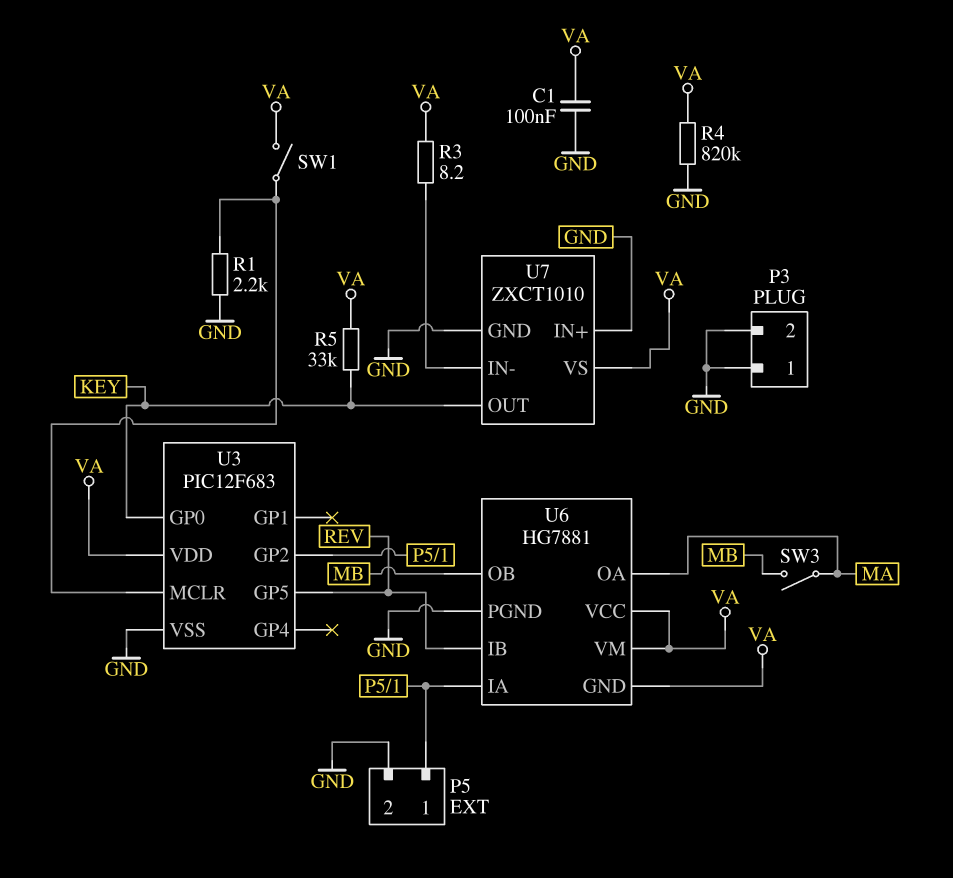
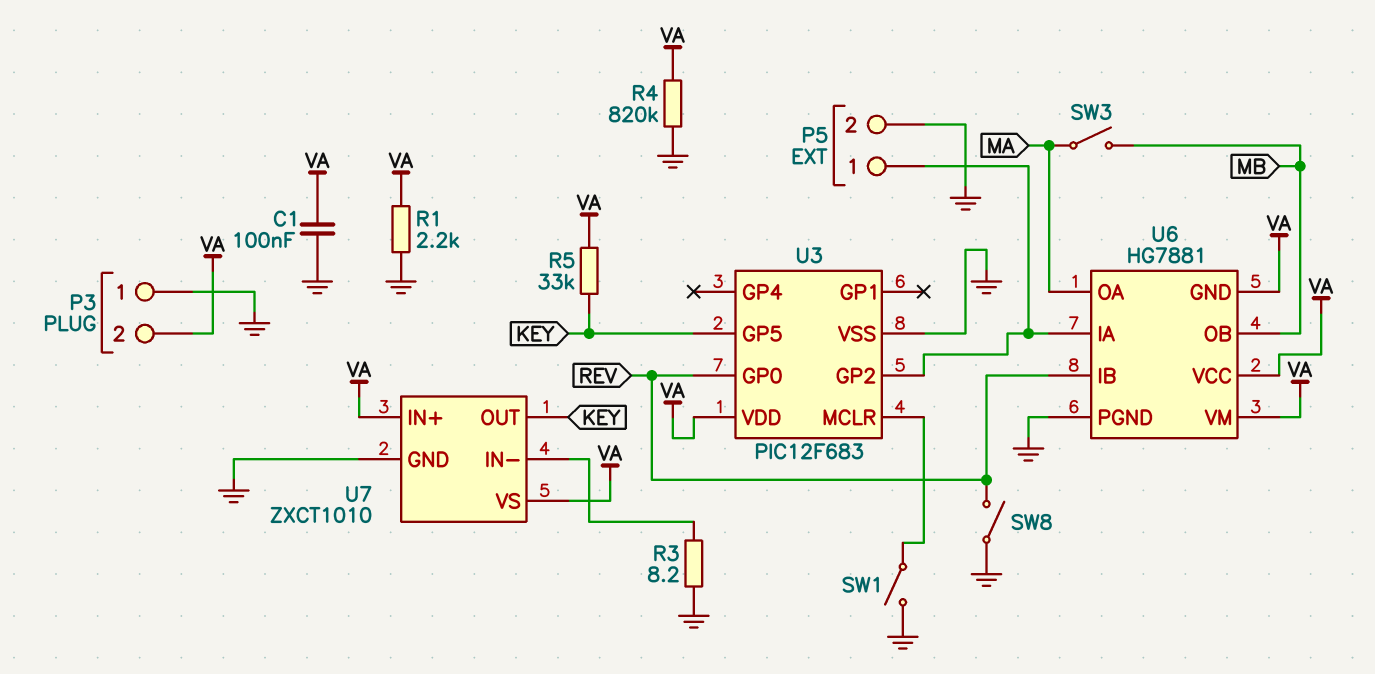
P3 pin 2: GND -> VA
R1: 2.2k (GND, U3/MCLR) -> 2.2k (GND, VA)
R3: 8.2 (U7/IN-, VA) -> 8.2 (GND, U7/IN-)
SW1: switch (U3/MCLR, VA) -> switch (GND, U3/MCLR)
SW8: none -> switch (GND, REV)
U3 pin GP0: KEY -> REV
U3 pin GP5: REV -> KEY
U7 pin IN+: GND -> VA

